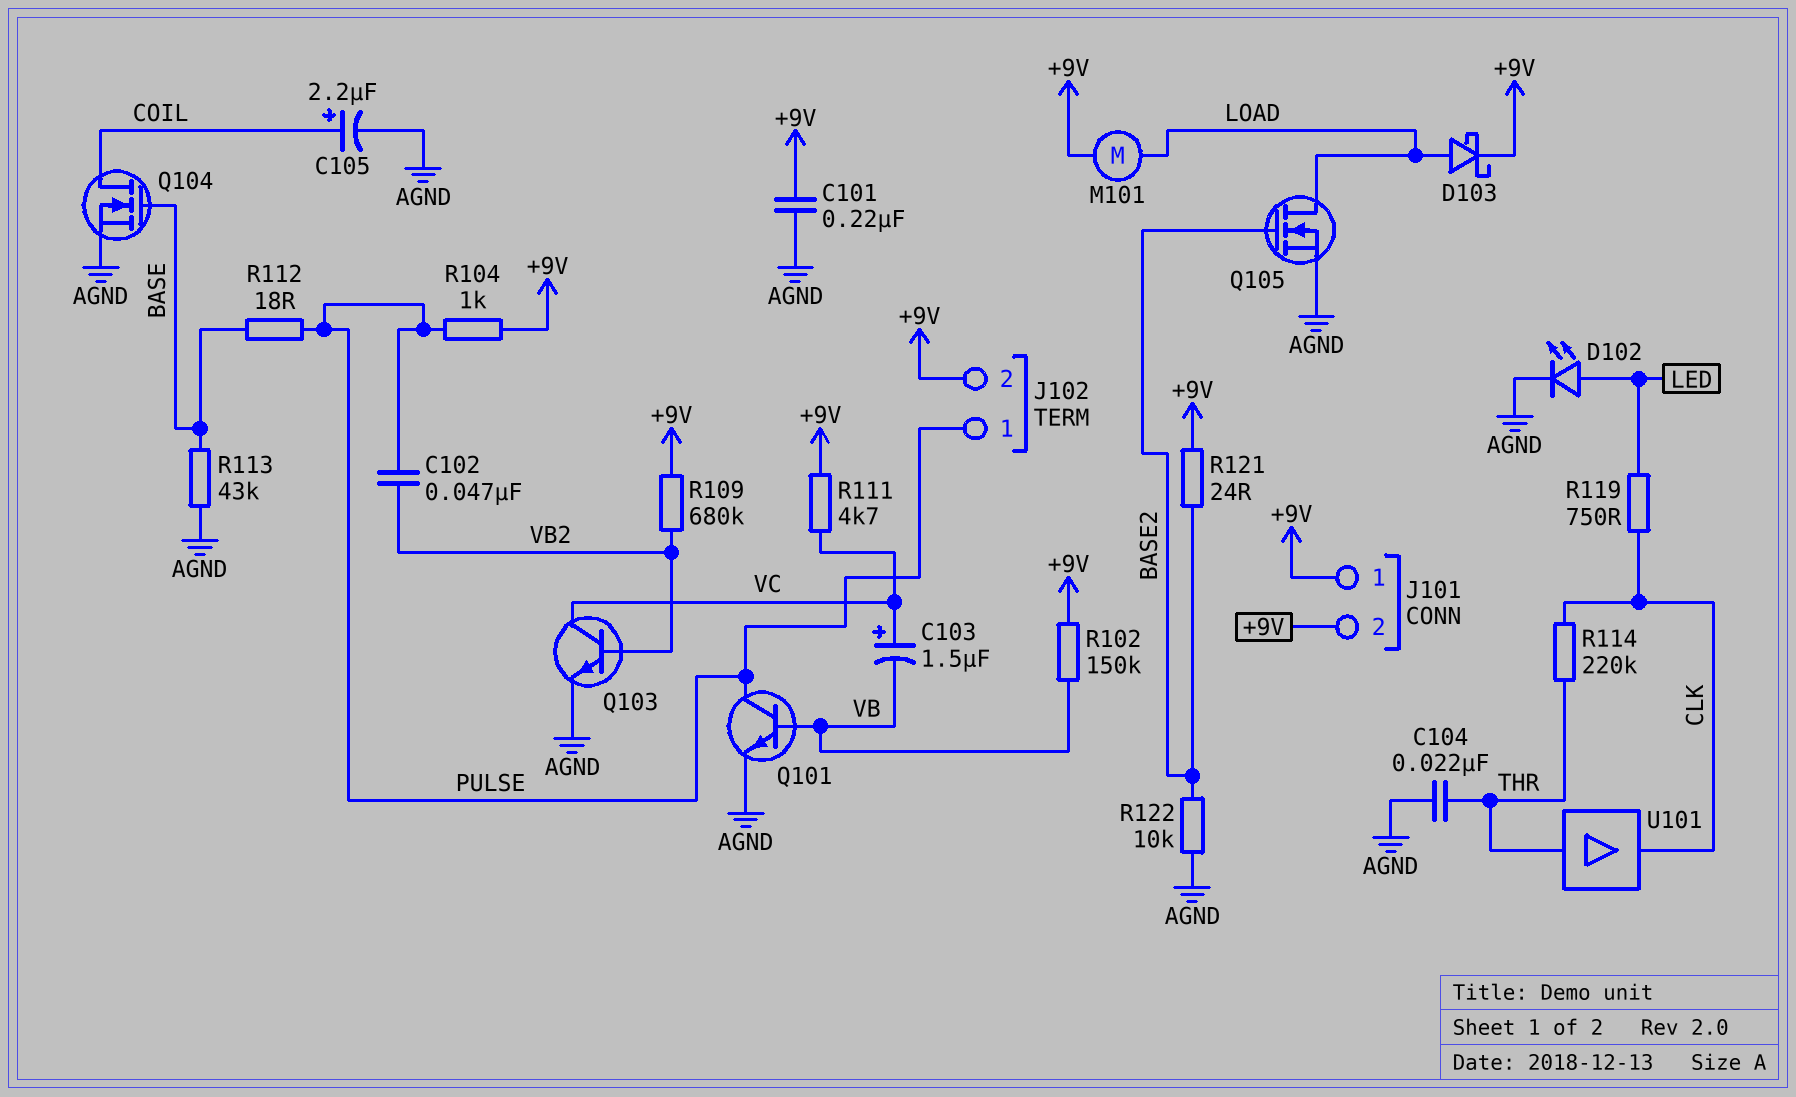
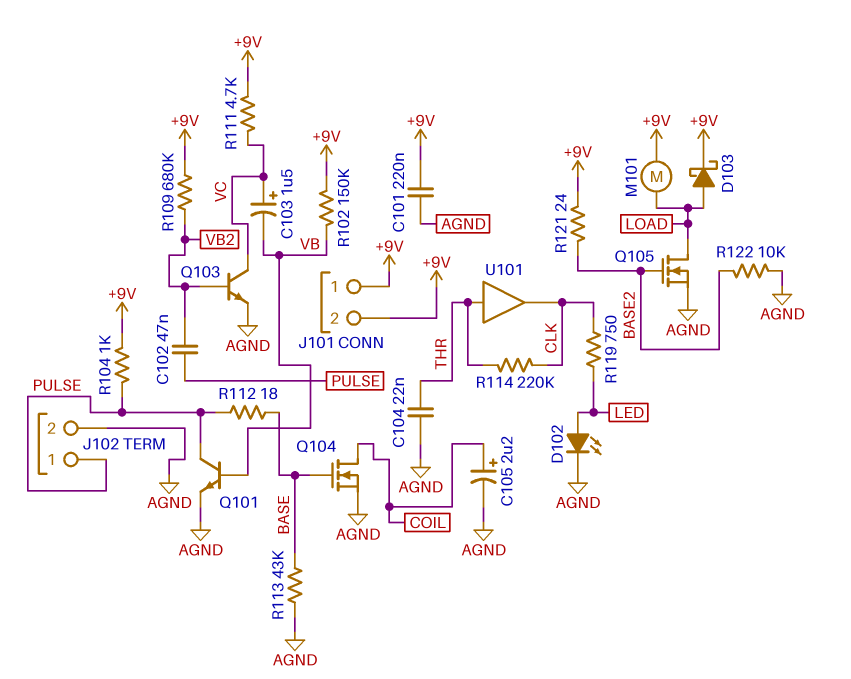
J102 pin 2: +9V -> AGND

